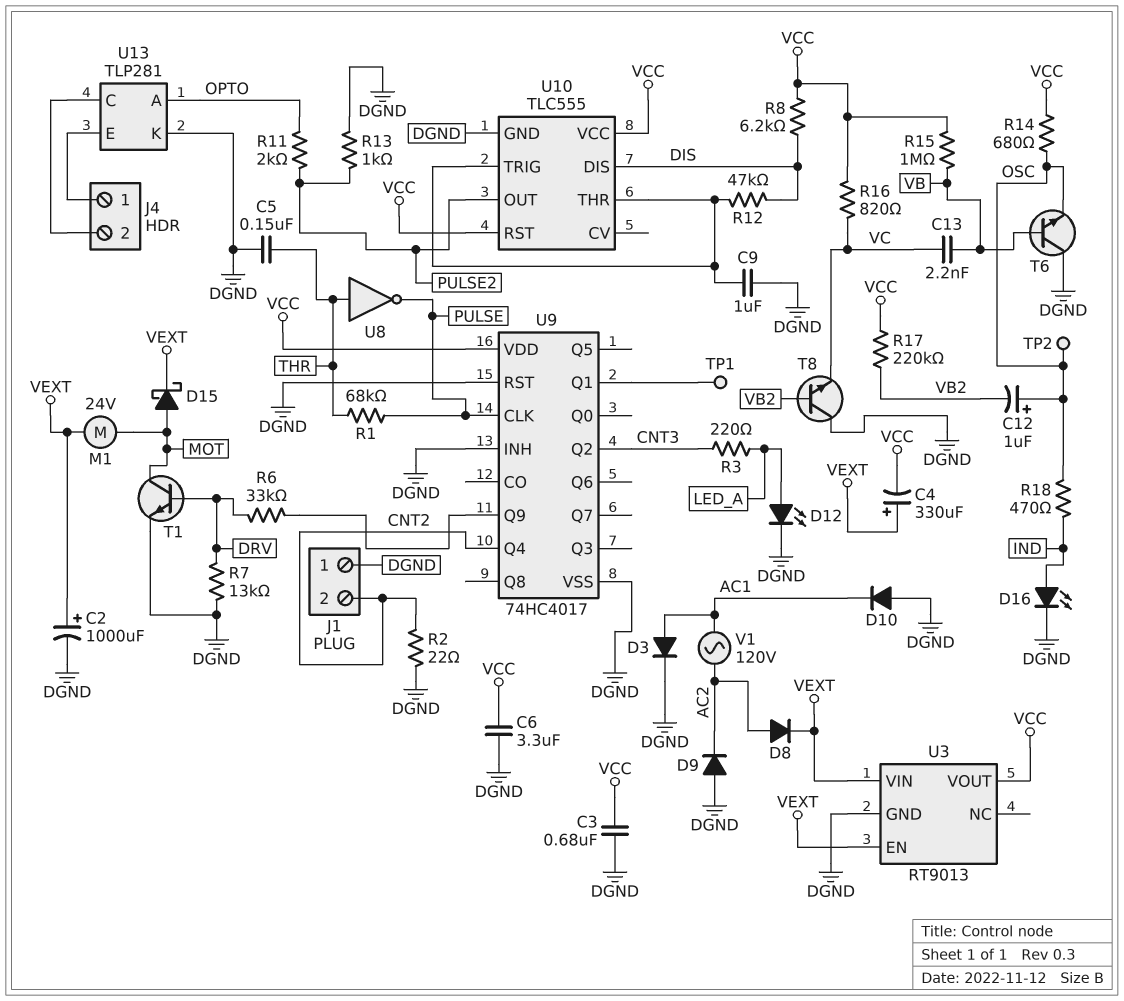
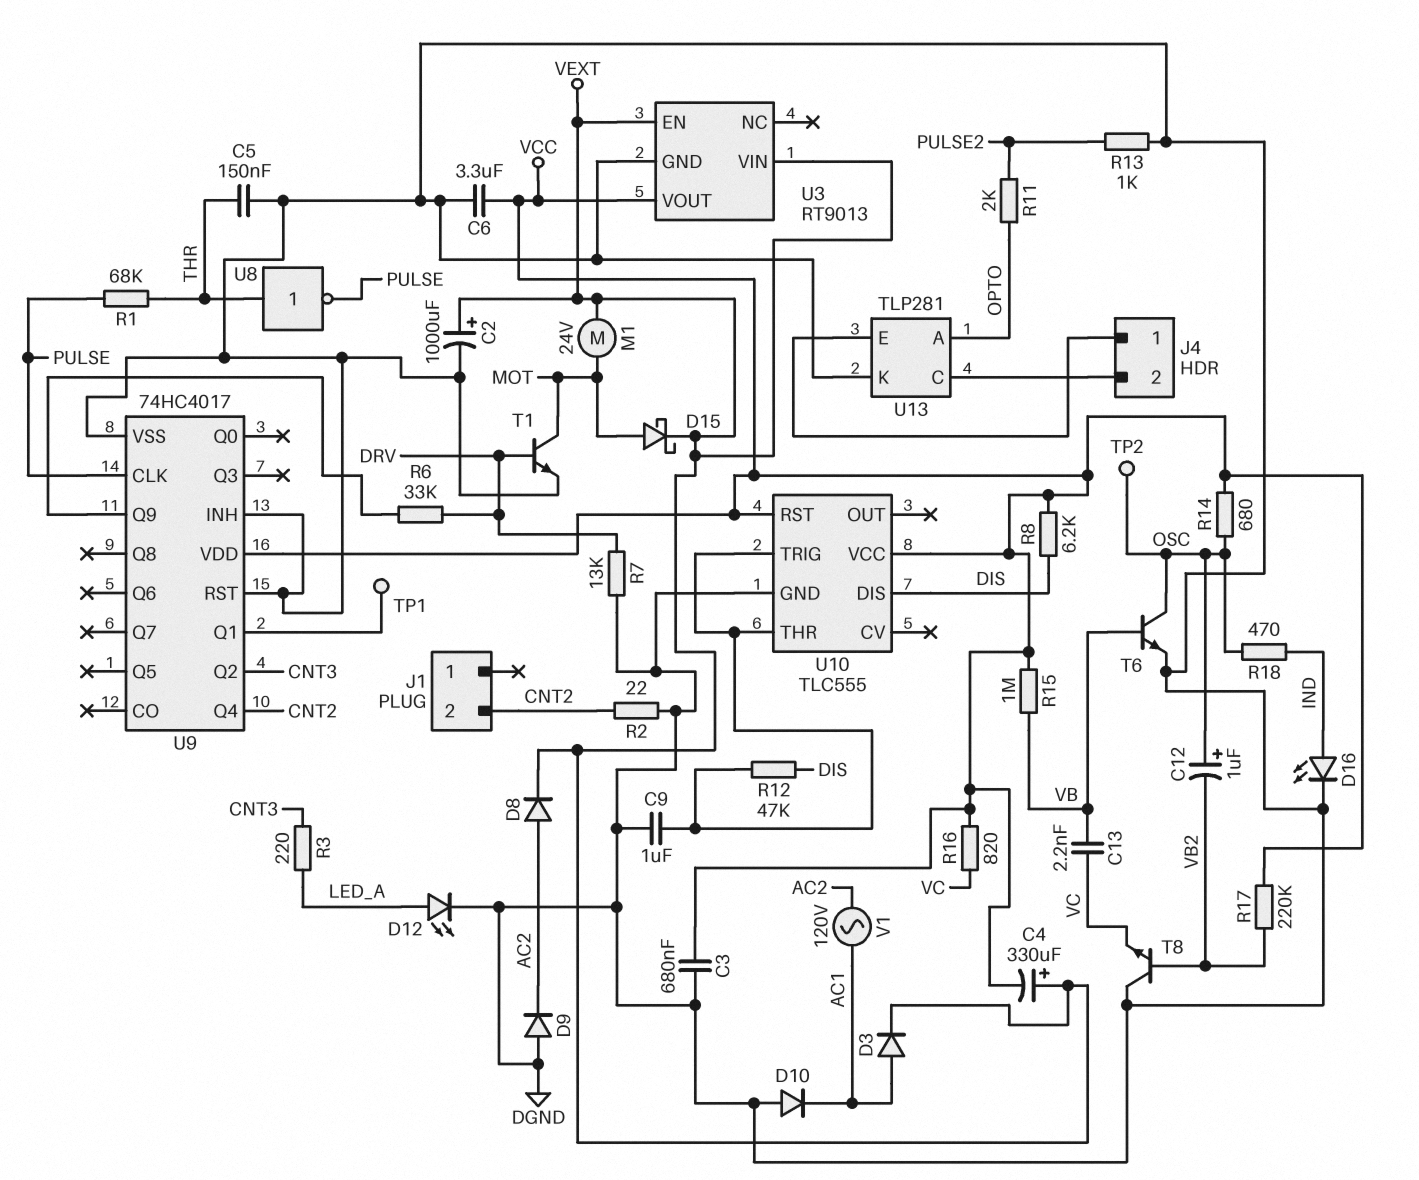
D3: diode (A AC1, K DGND) -> diode (A AC1, K VEXT)
J1 pin 1: DGND -> none
T6: NPN (B VB, C DGND, E OSC) -> NPN (B VB, C OSC, E DGND)
U10 pin OUT: PULSE2 -> none

